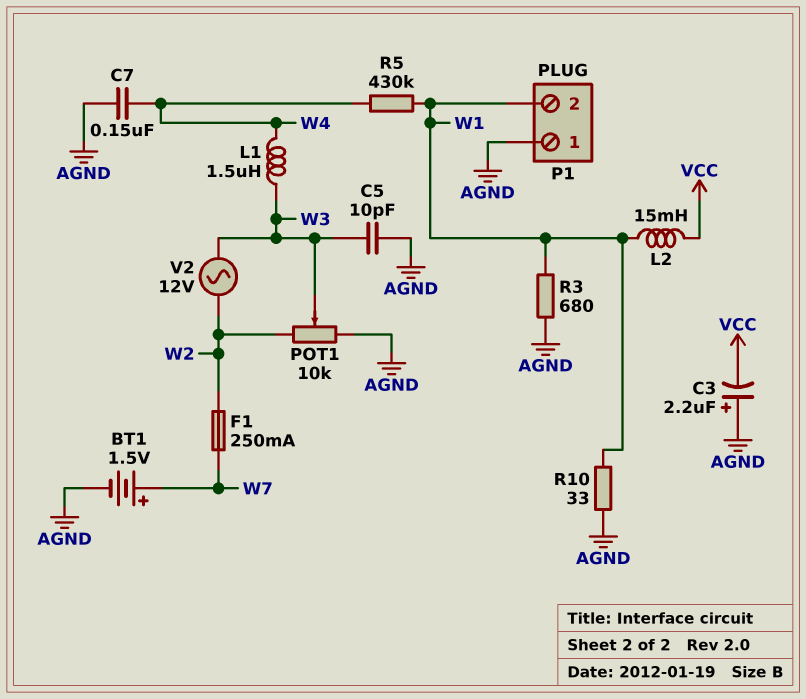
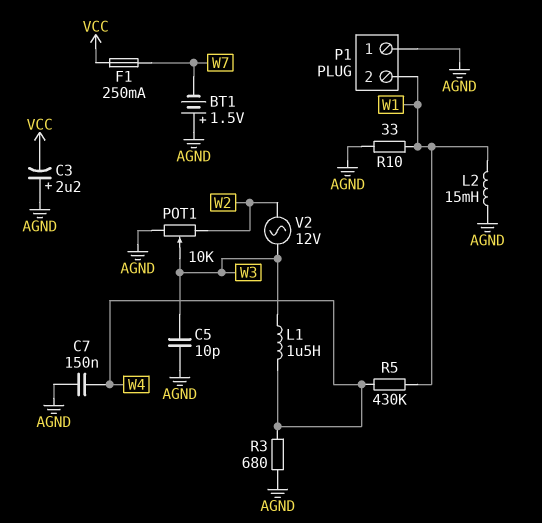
BT1: 1.5V (plus W7, minus AGND) -> 1.5V (plus AGND, minus W7)
F1: 250mA (W2, W7) -> 250mA (VCC, W7)
L2: 15mH (VCC, W1) -> 15mH (AGND, W1)
R3: 680 (AGND, W1) -> 680 (AGND, W4)

